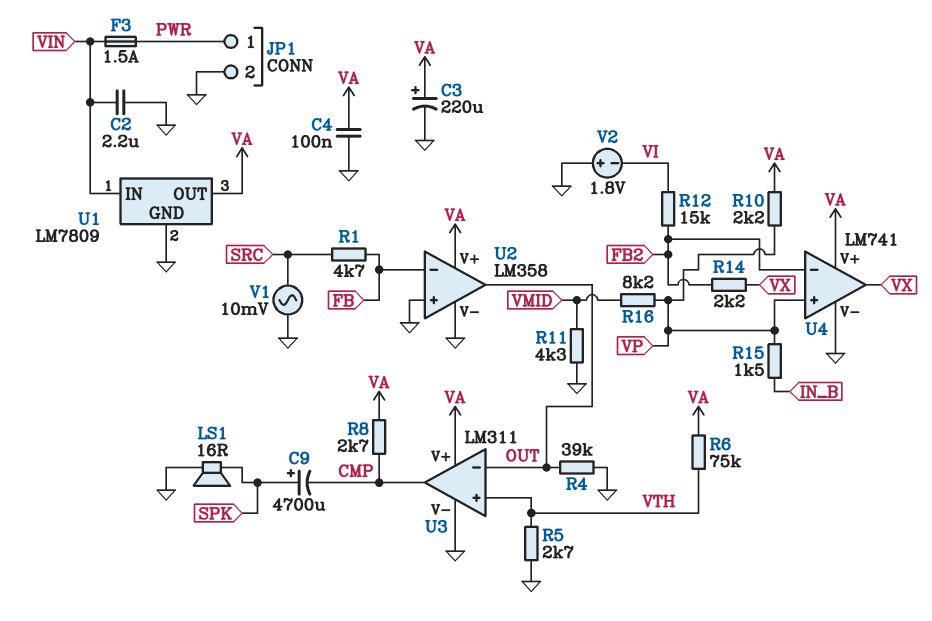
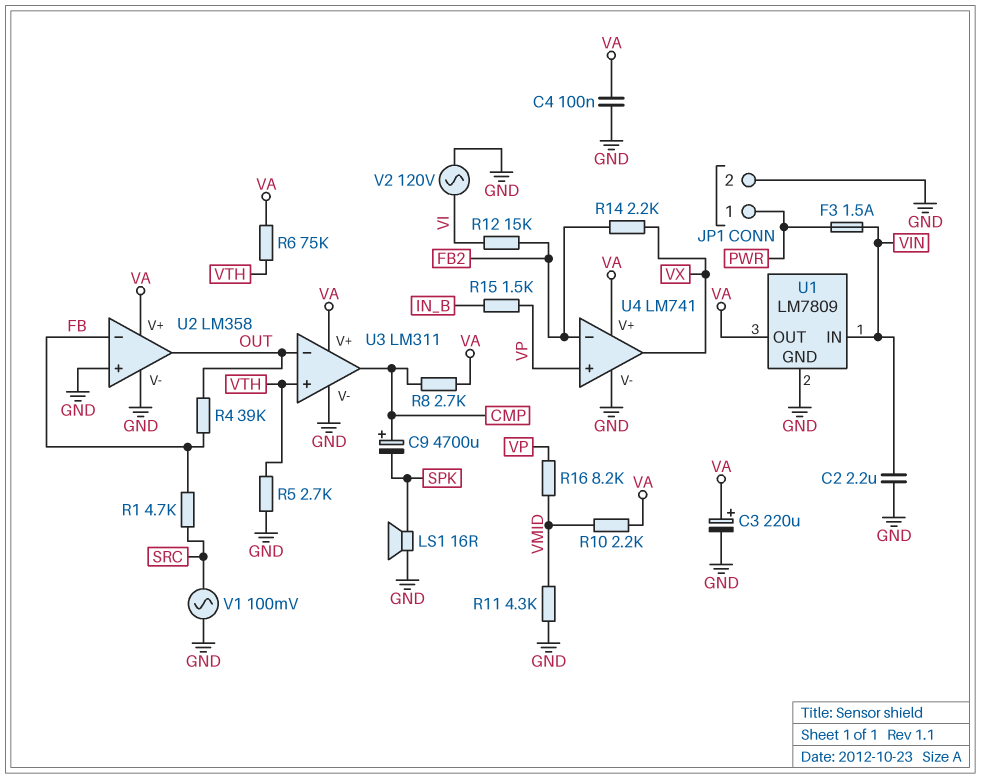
C9: 4700uF (plus SPK, minus CMP) -> 4700uF (plus CMP, minus SPK)
R4: 39k (GND, OUT) -> 39k (FB, OUT)
R10: 2.2k (VA, VP) -> 2.2k (VA, VMID)
V1: AC 10mV (GND, SRC) -> AC 100mV (GND, SRC)
V2: 1.8V (plus GND, minus VI) -> AC 120V (GND, VI)

